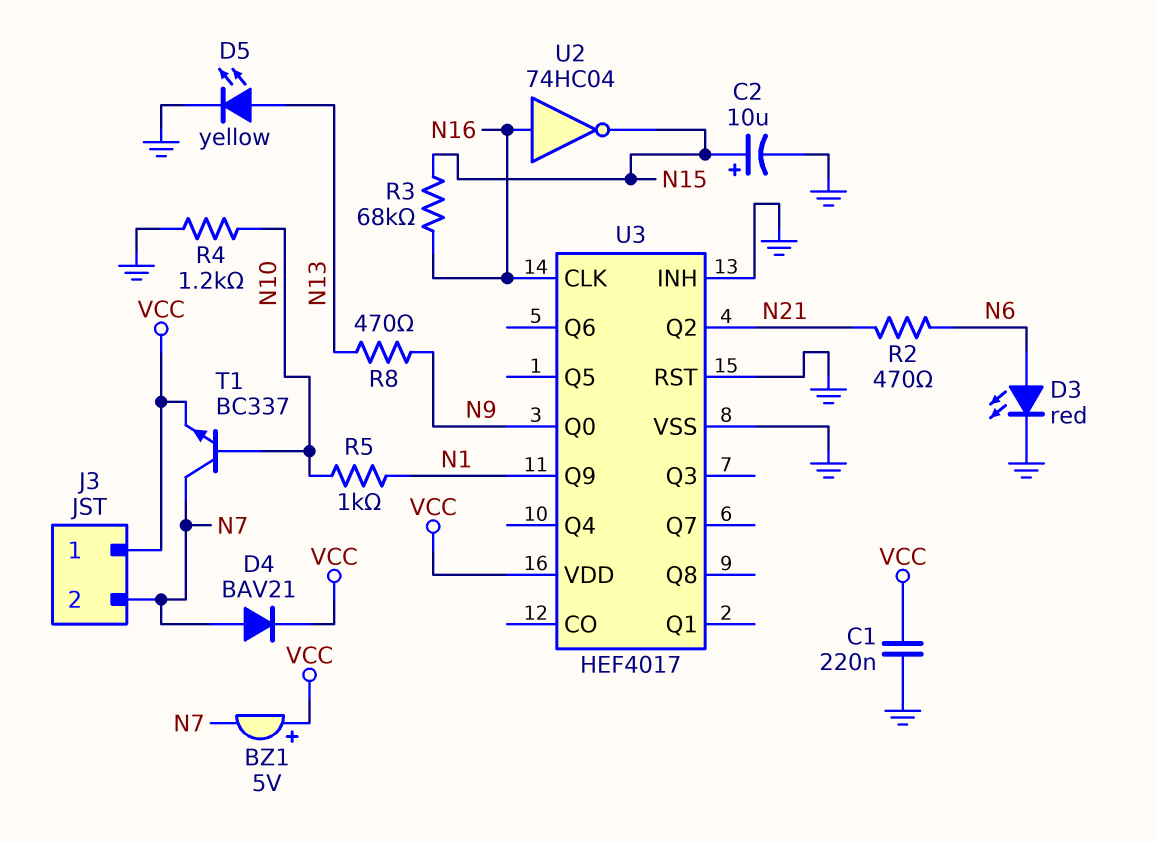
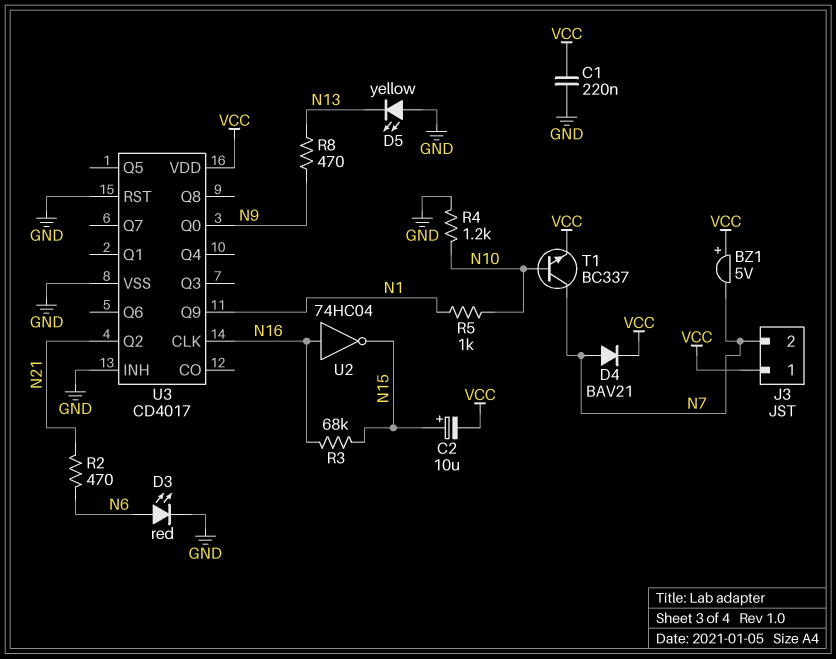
C2: 10uF (plus N15, minus GND) -> 10uF (plus N15, minus VCC)
D5: LED yellow (A N13, K GND) -> LED yellow (A GND, K N13)
U3: HEF4017 -> CD4017

